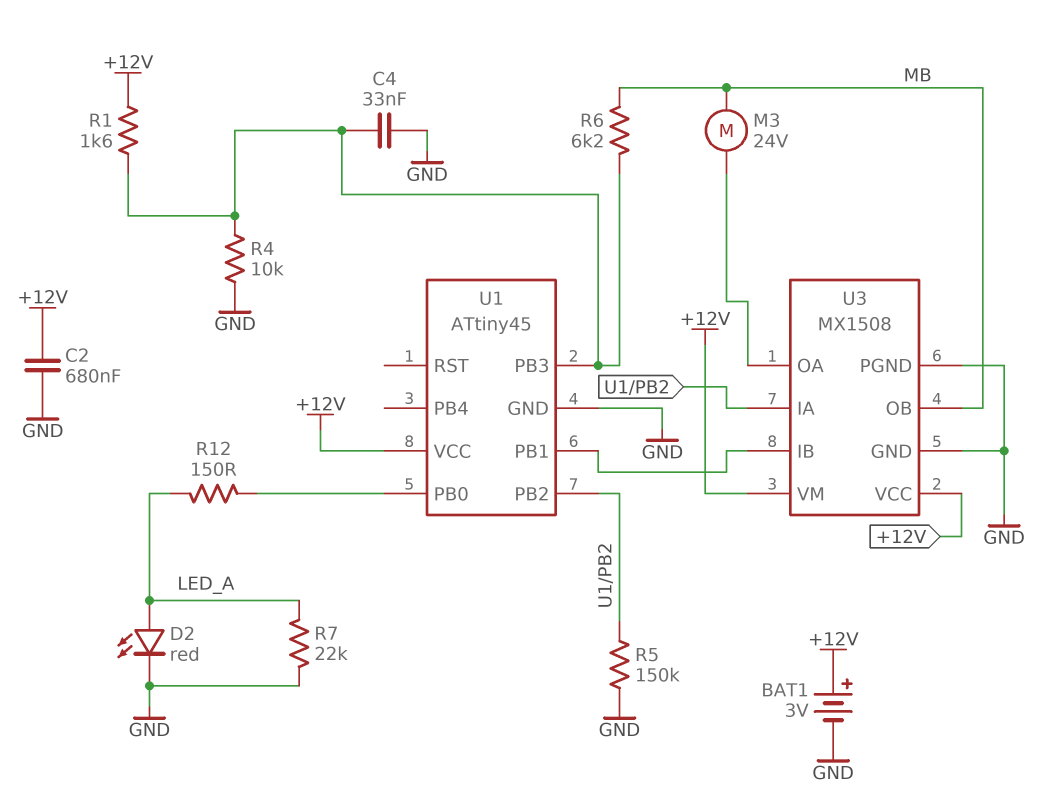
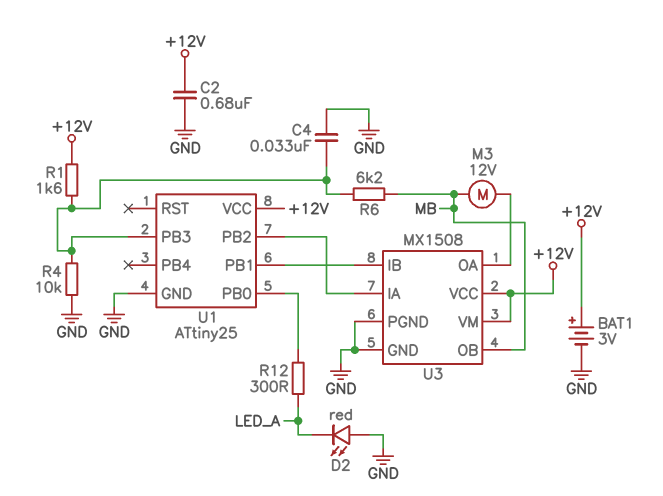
D2: LED red (A LED_A, K GND) -> LED red (A GND, K LED_A)
M3: motor 24V (MB, U3/OA) -> motor 12V (MB, U3/OA)
R5: 150k (GND, U1/PB2) -> none
R7: 22k (GND, LED_A) -> none
R12: 150 (LED_A, U1/PB0) -> 300 (LED_A, U1/PB0)
U1: ATtiny45 -> ATtiny25

